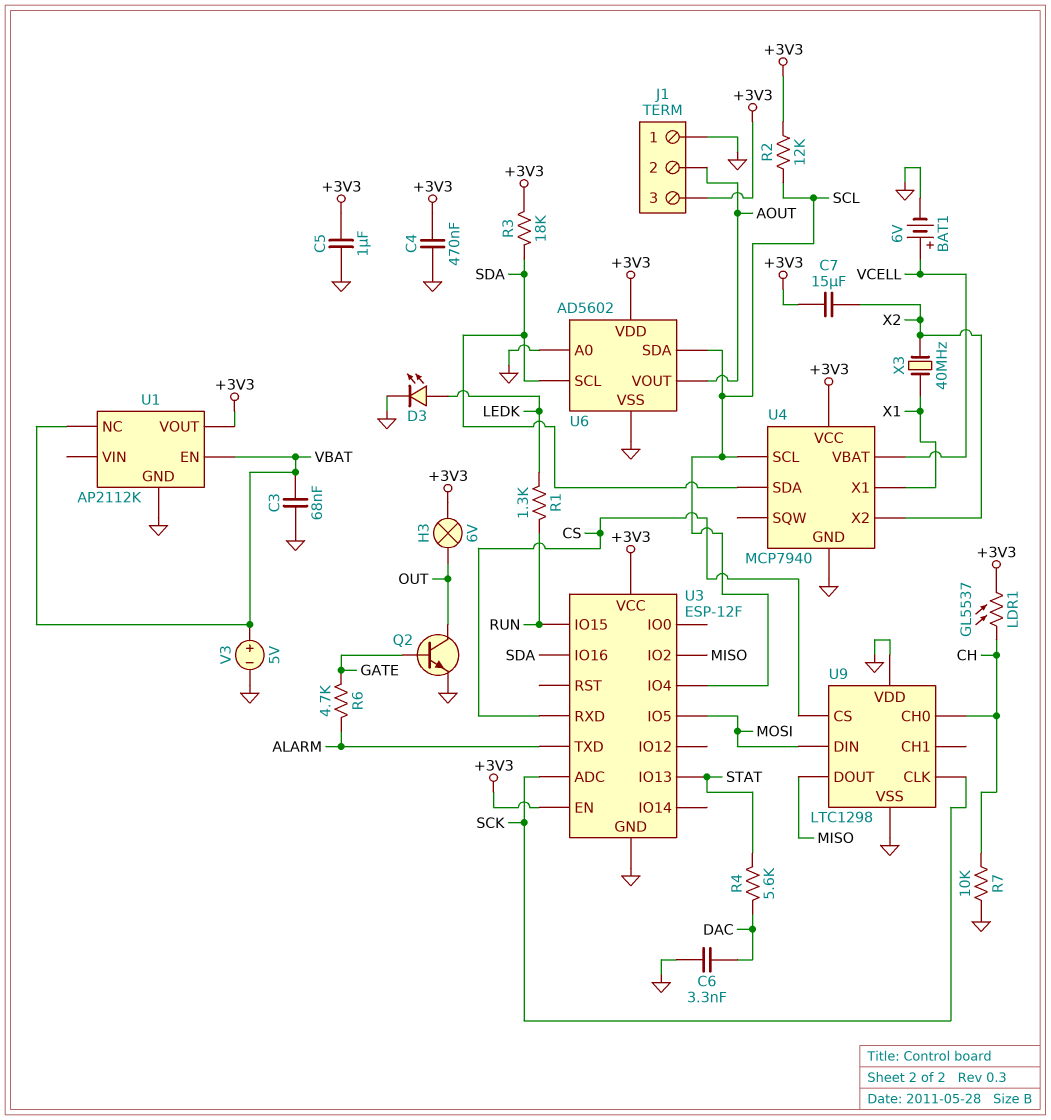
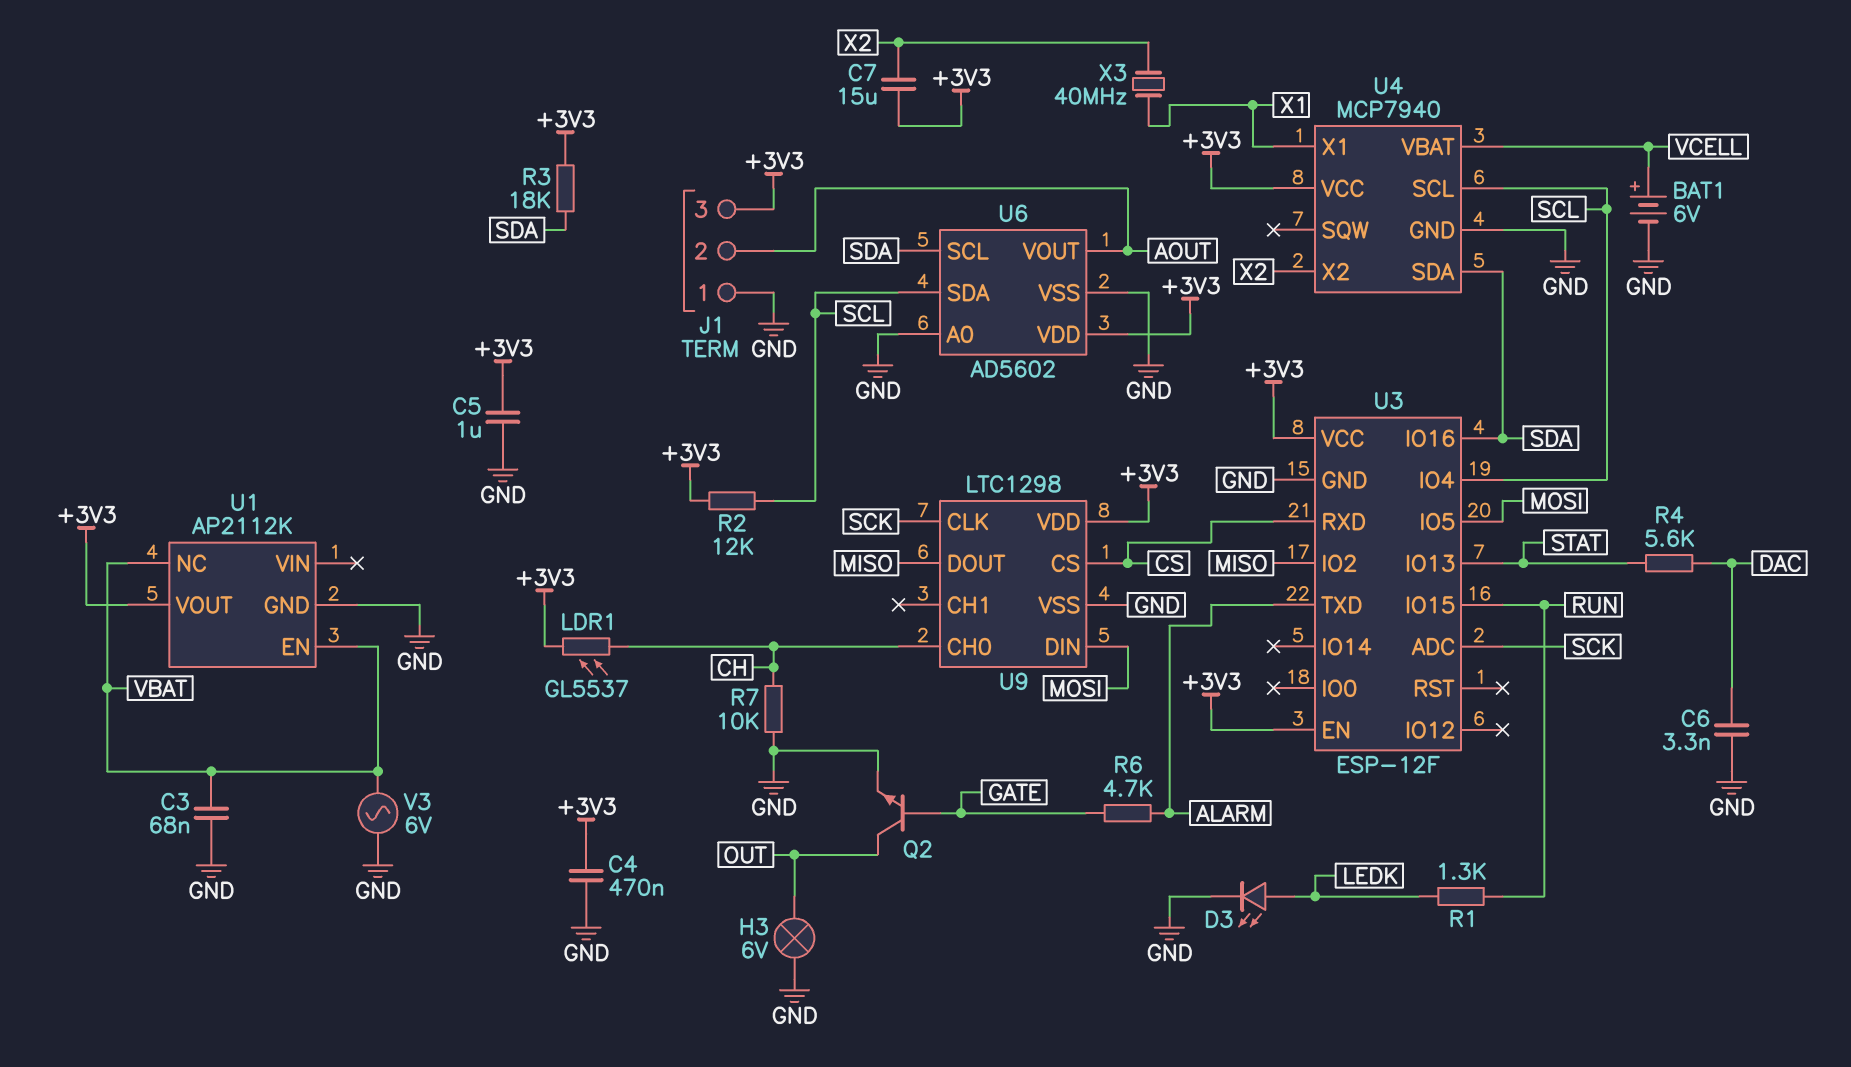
H3: lamp 6V (+3V3, OUT) -> lamp 6V (GND, OUT)
U9 pin VDD: GND -> +3V3
V3: 5V (plus VBAT, minus GND) -> AC 6V (GND, VBAT)

